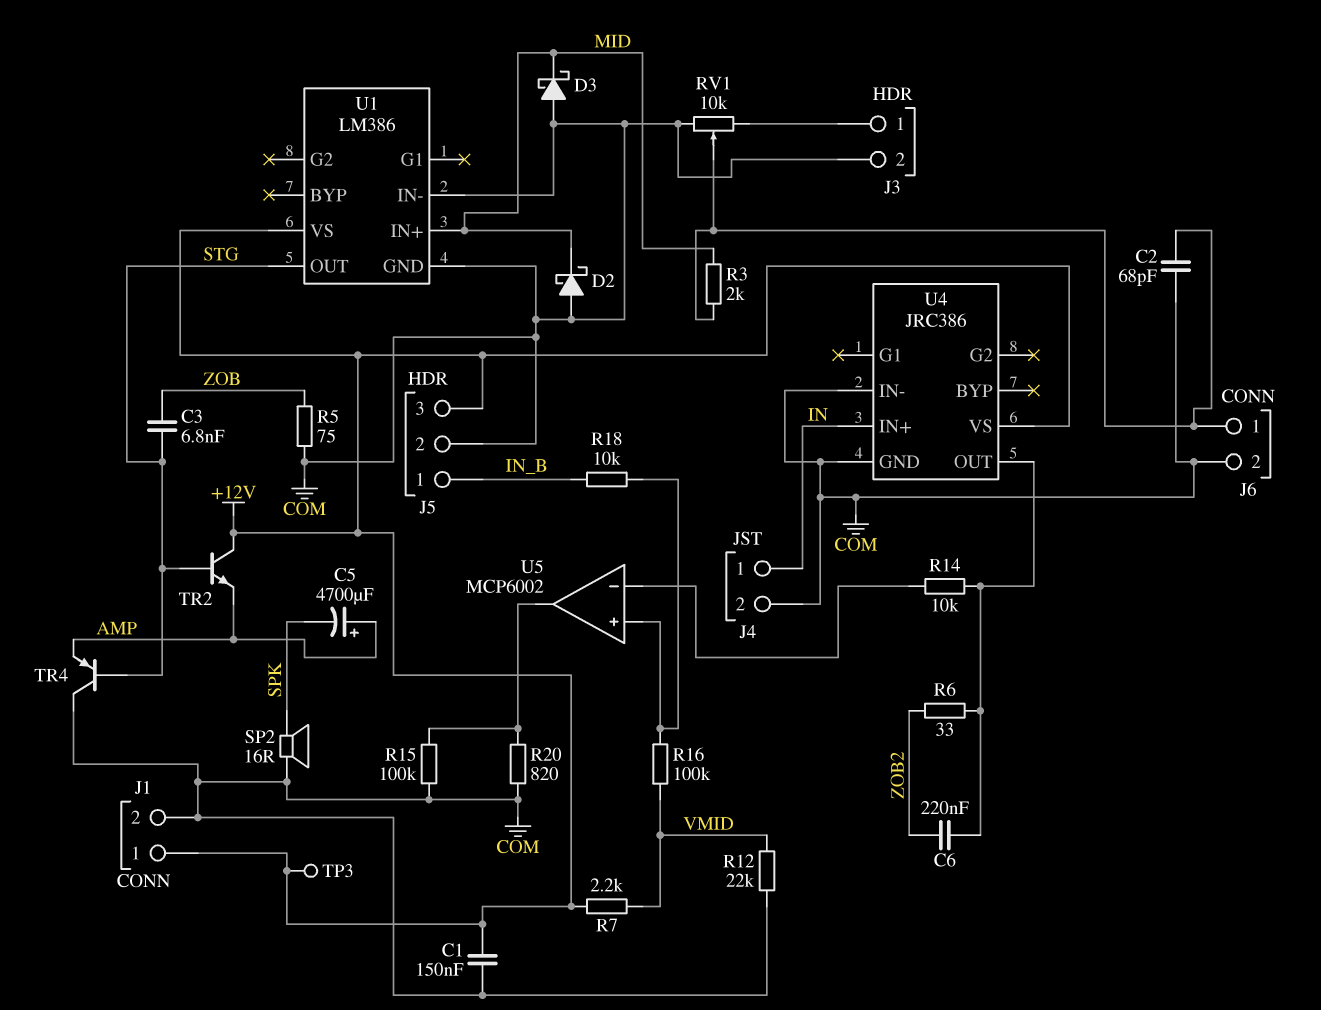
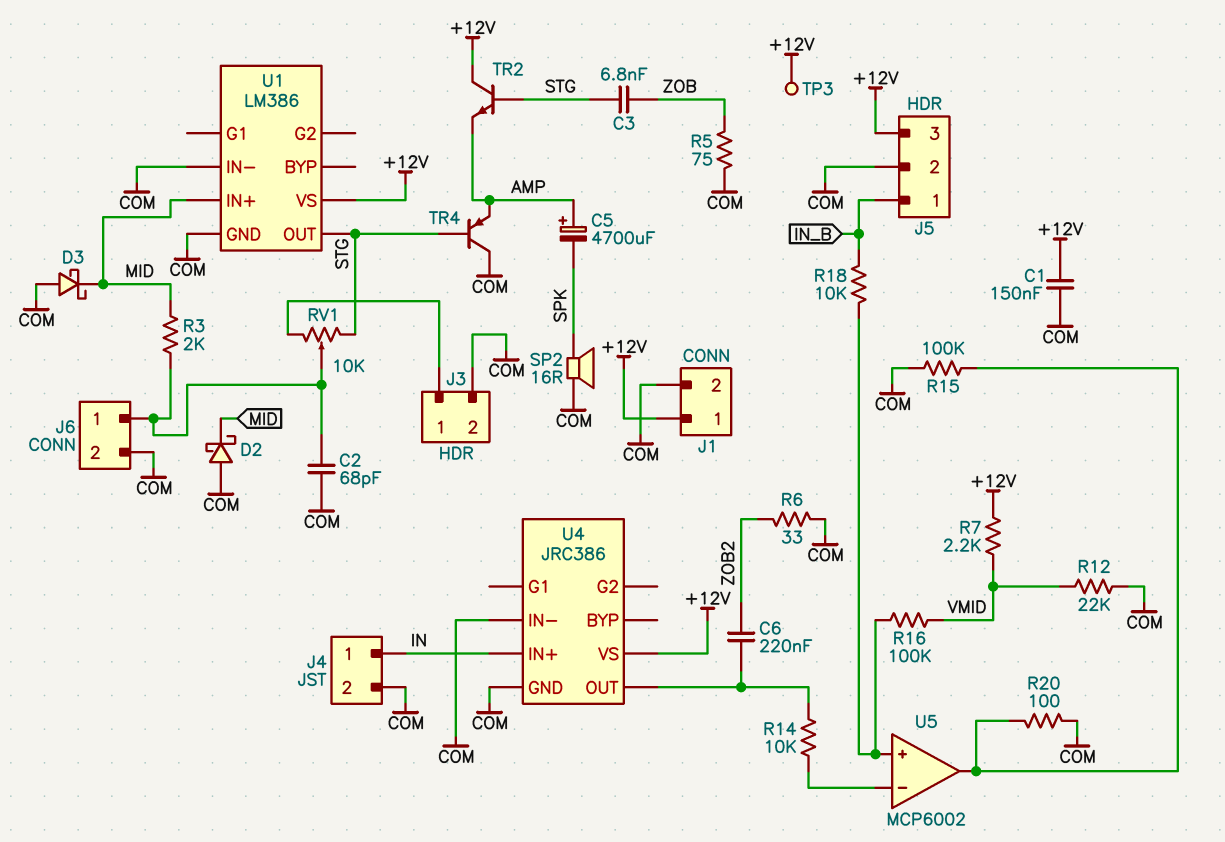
R6: 33 (U4/OUT, ZOB2) -> 33 (COM, ZOB2)
R20: 820 (COM, U5/out) -> 100 (COM, U5/out)
RV1: 10k (COM, J3/1, wiper J6/1) -> 10k (J3/1, STG, wiper J6/1)

